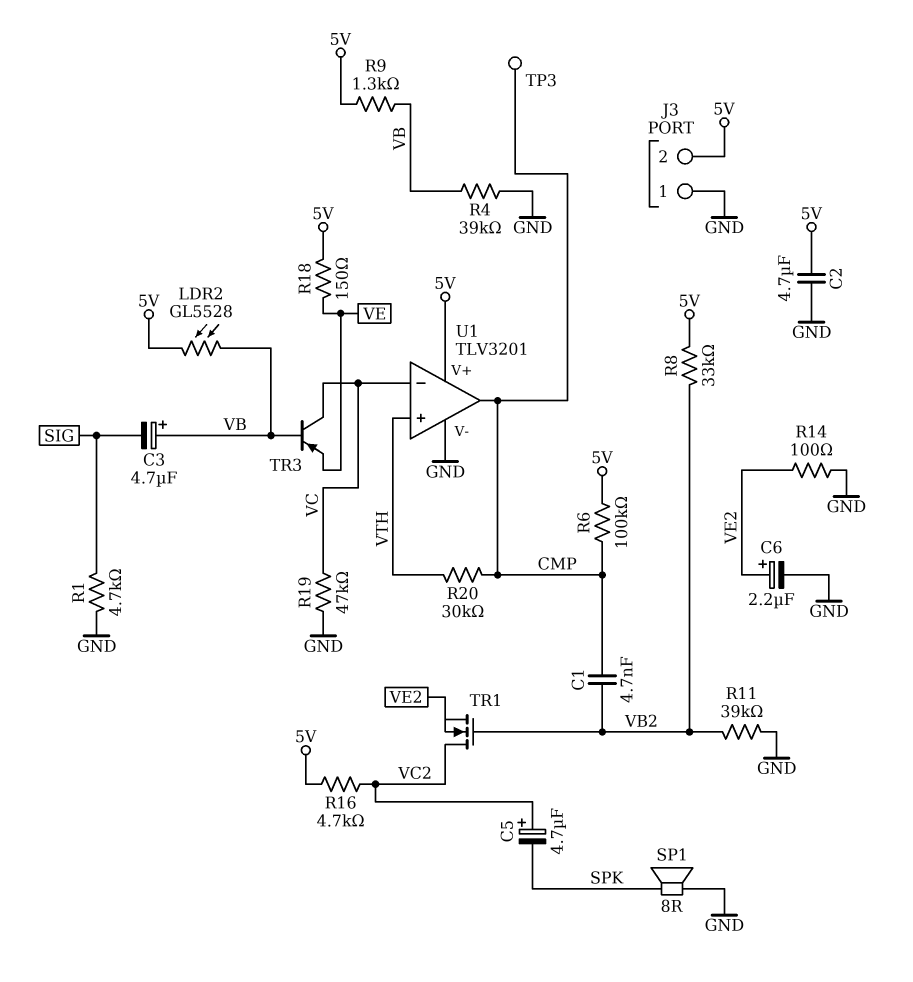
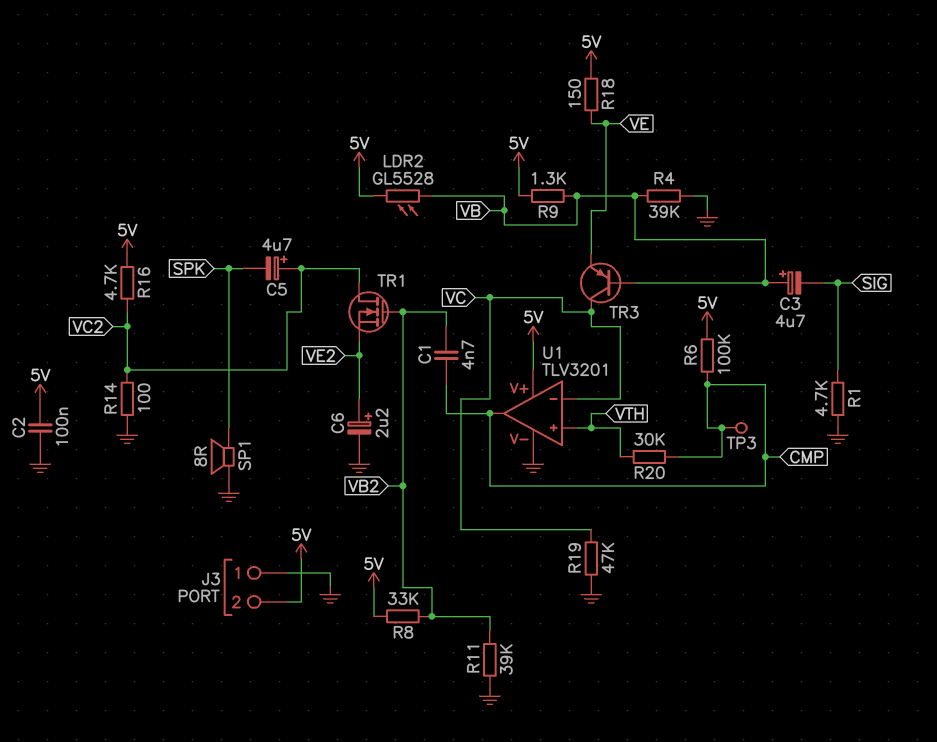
C2: 4.7uF (5V, GND) -> 100nF (5V, GND)
R14: 100 (GND, VE2) -> 100 (GND, VC2)

